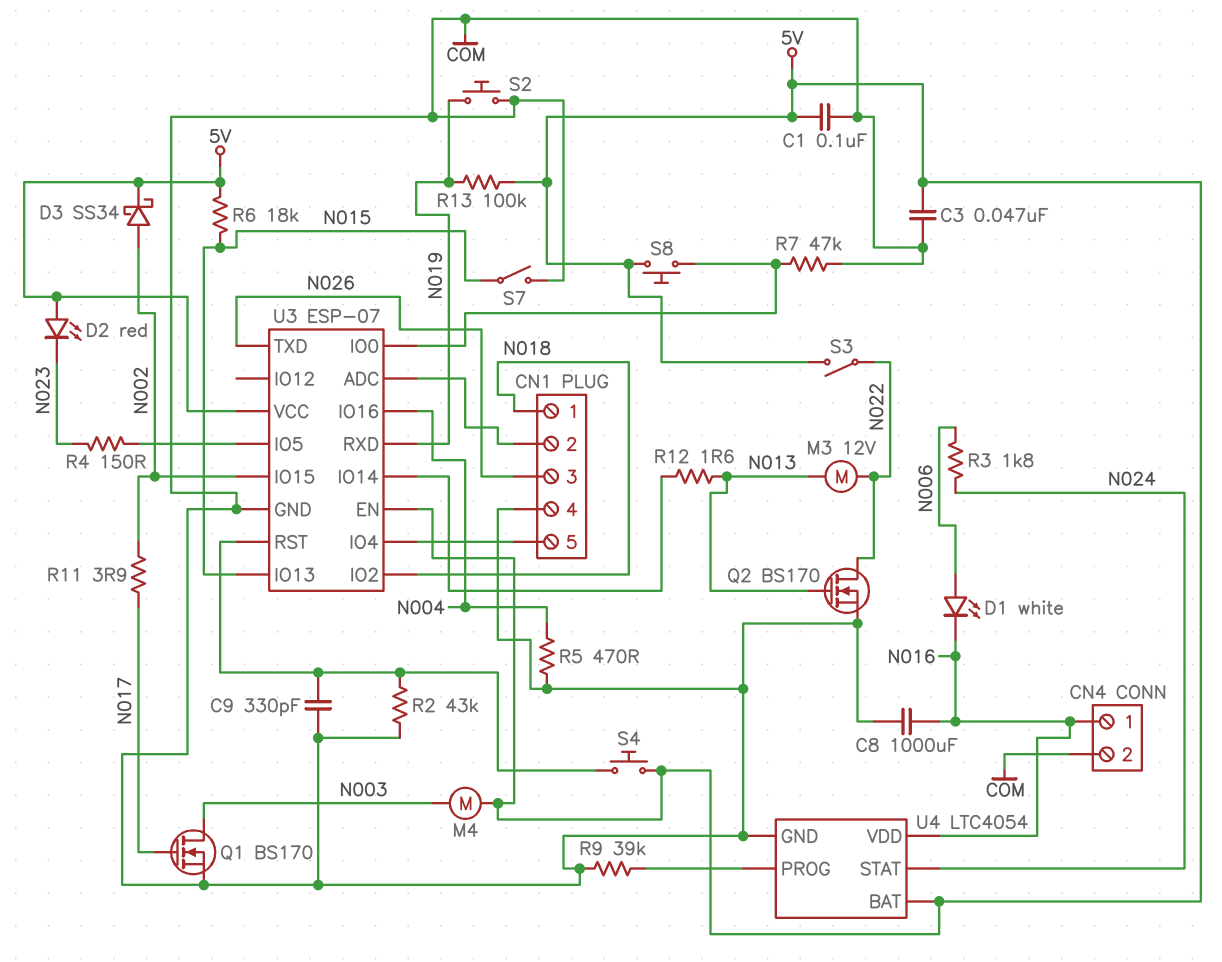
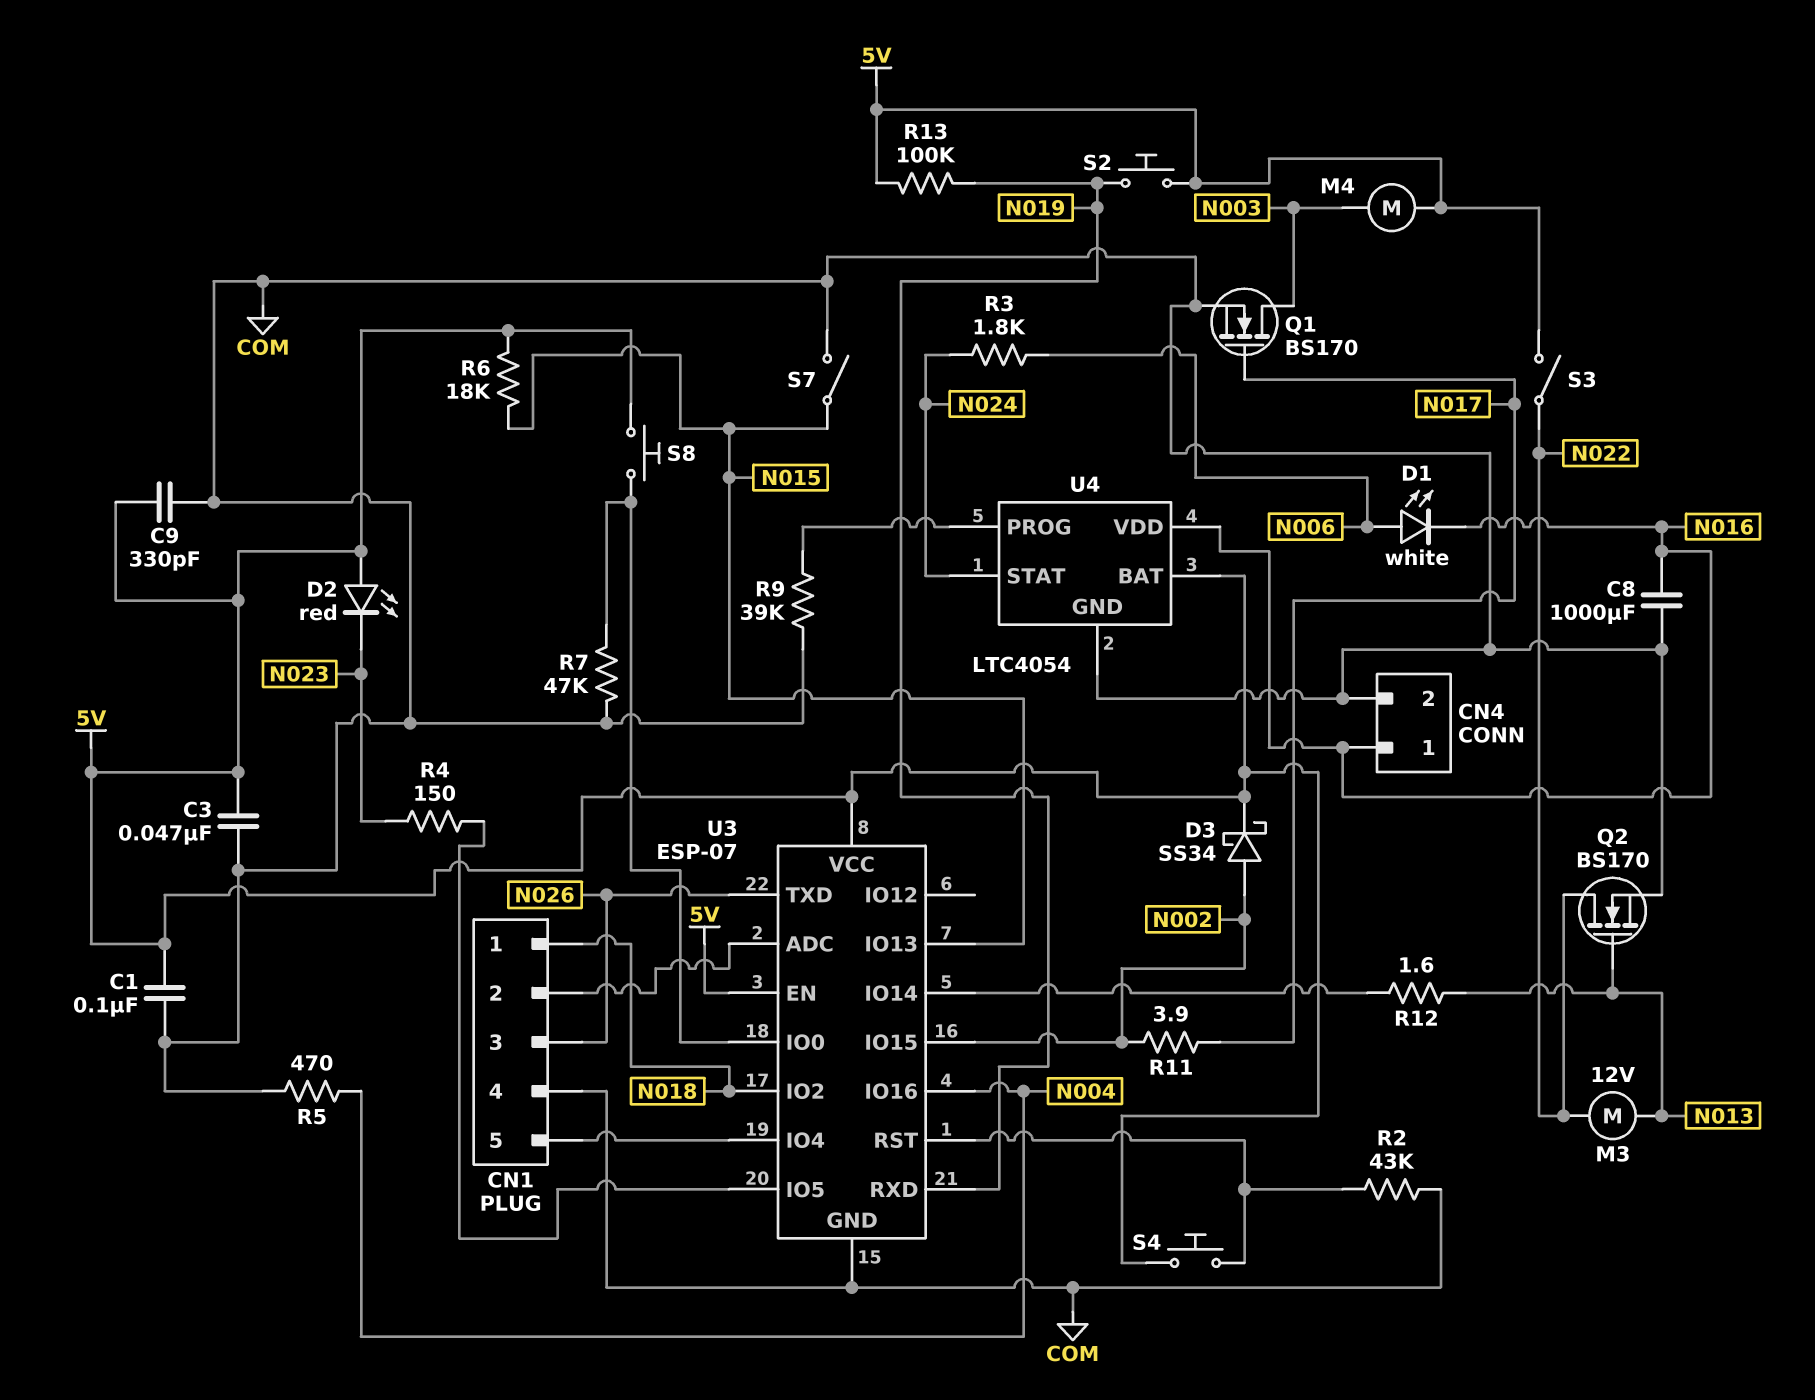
C9: 330pF (COM, U3/RST) -> 330pF (5V, COM)
S2: button (COM, N019) -> button (5V, N019)

